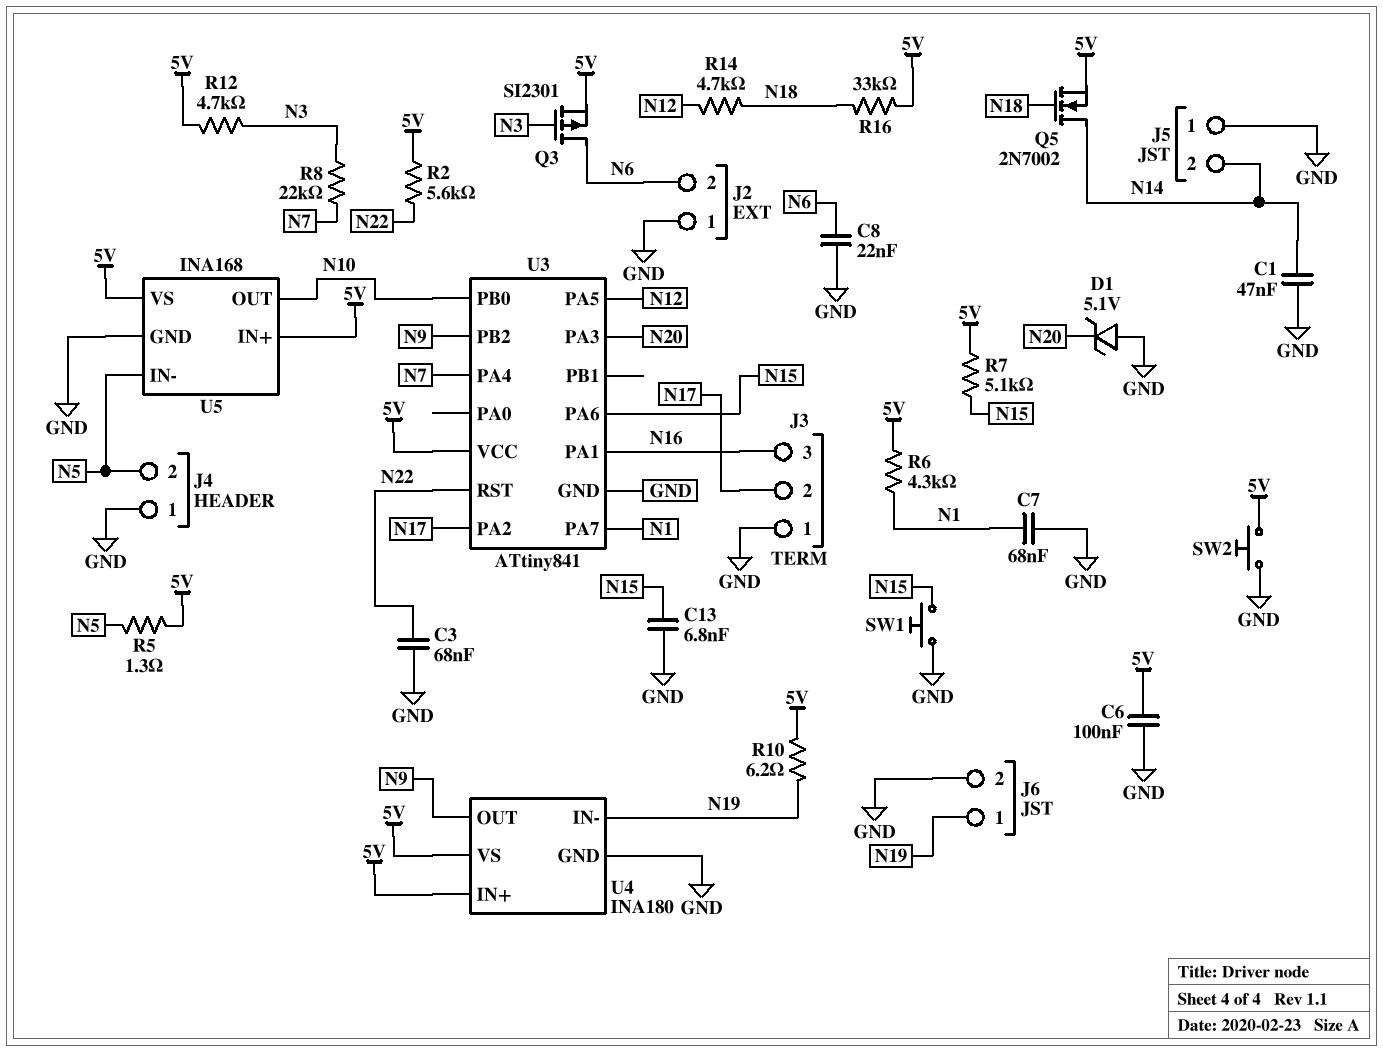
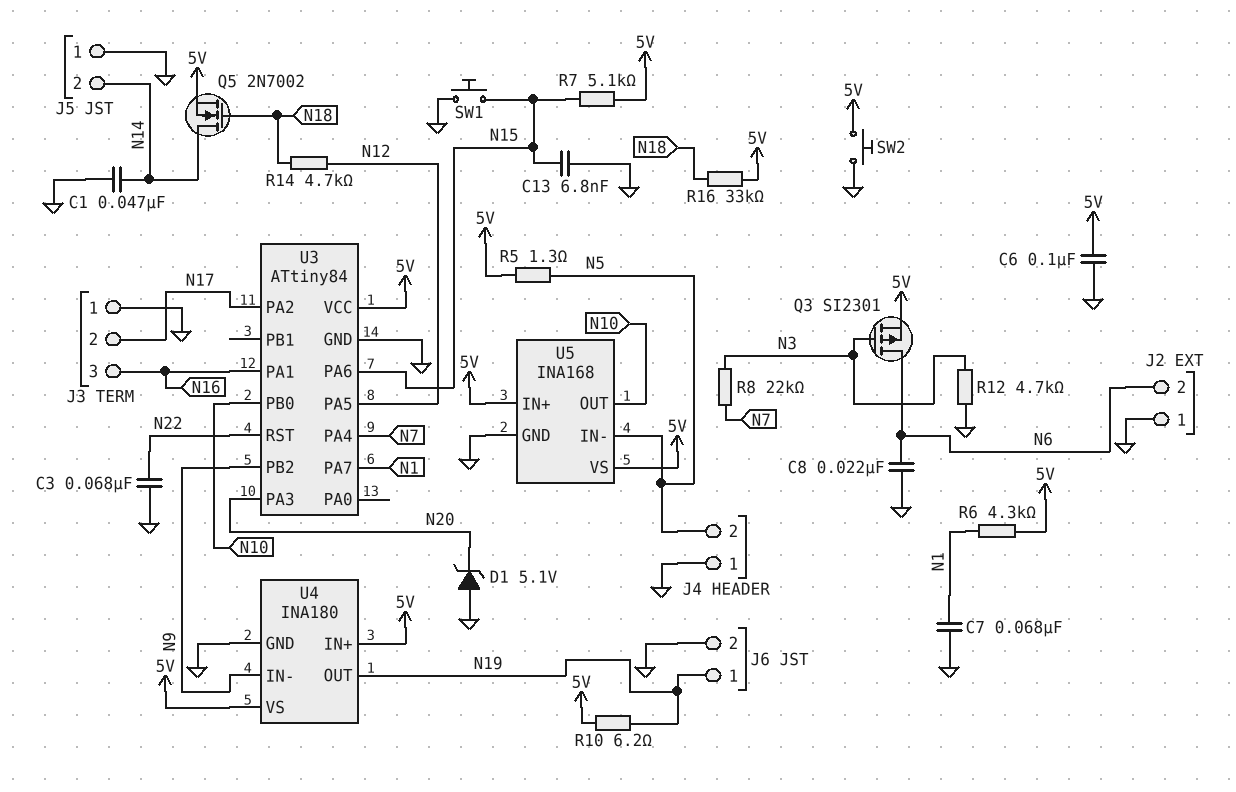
R2: 5.6k (5V, N22) -> none
R12: 4.7k (5V, N3) -> 4.7k (GND, N3)
U3: ATtiny841 -> ATtiny84
U4 pin IN-: N19 -> N9
U4 pin OUT: N9 -> N19

